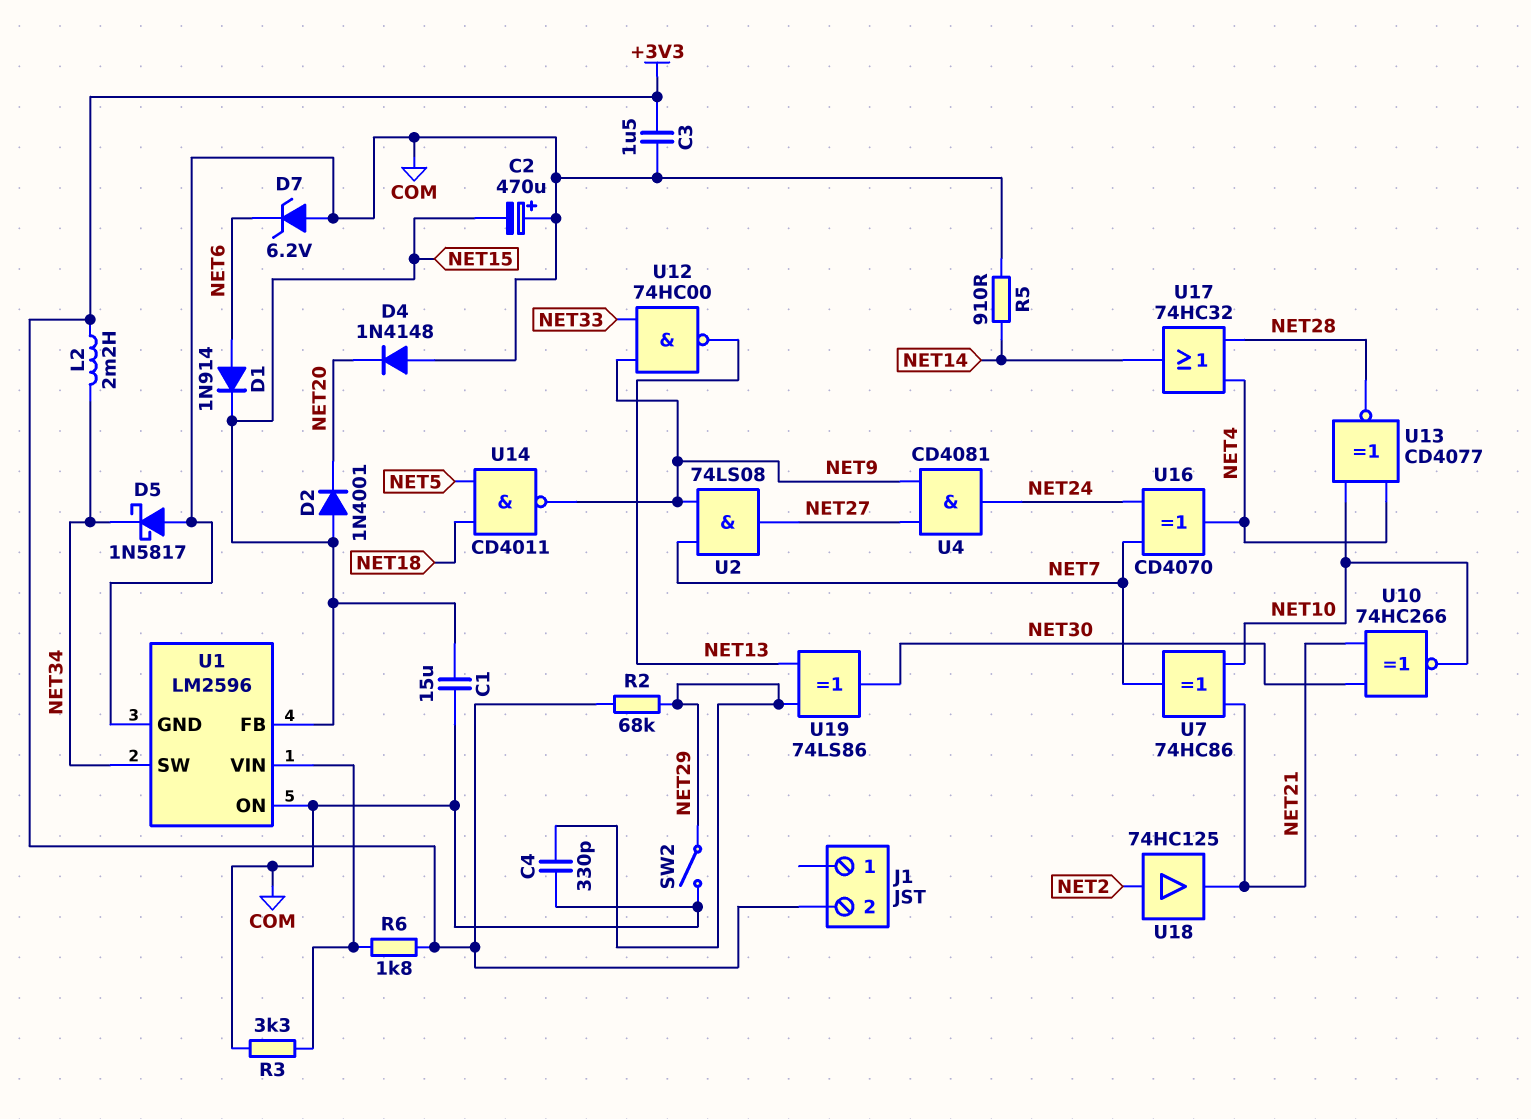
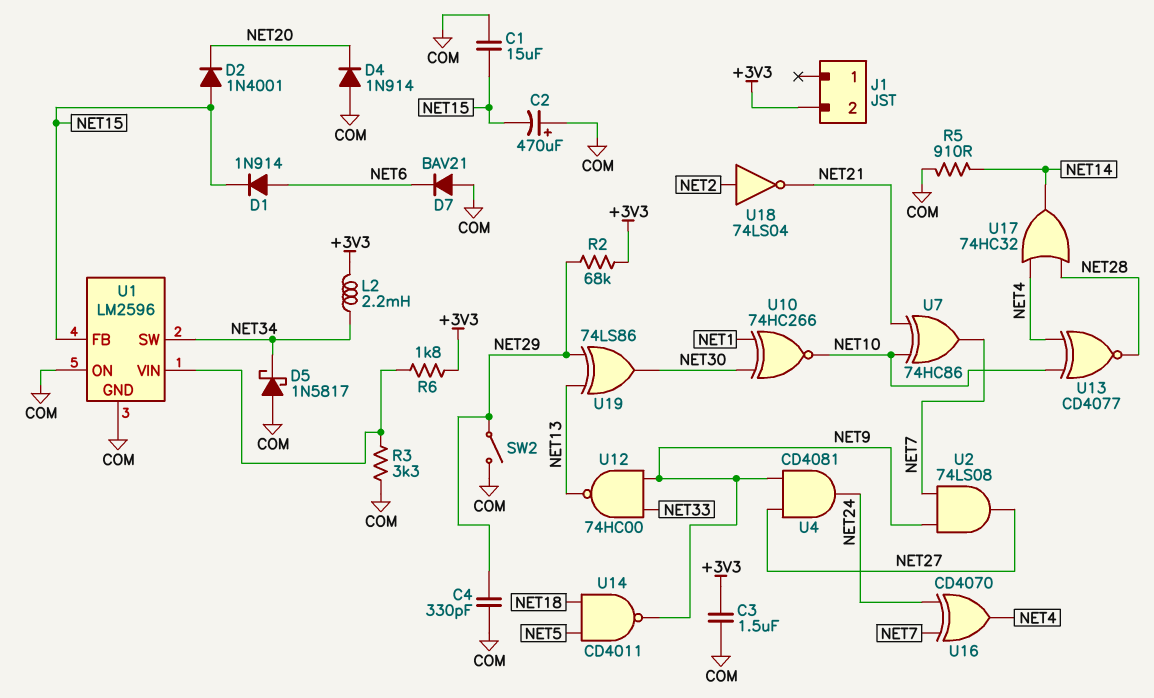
D4: diode 1N4148 (A COM, K NET20) -> diode 1N914 (A COM, K NET20)
D7: zener 6.2V (A COM, K NET6) -> diode BAV21 (A COM, K NET6)
U10: XNOR 74HC266 (in NET21, in NET30, out NET10) -> XNOR 74HC266 (in NET1, in NET30, out NET10)
U18: buffer 74HC125 (in NET2, out NET21) -> NOT 74LS04 (in NET2, out NET21)

